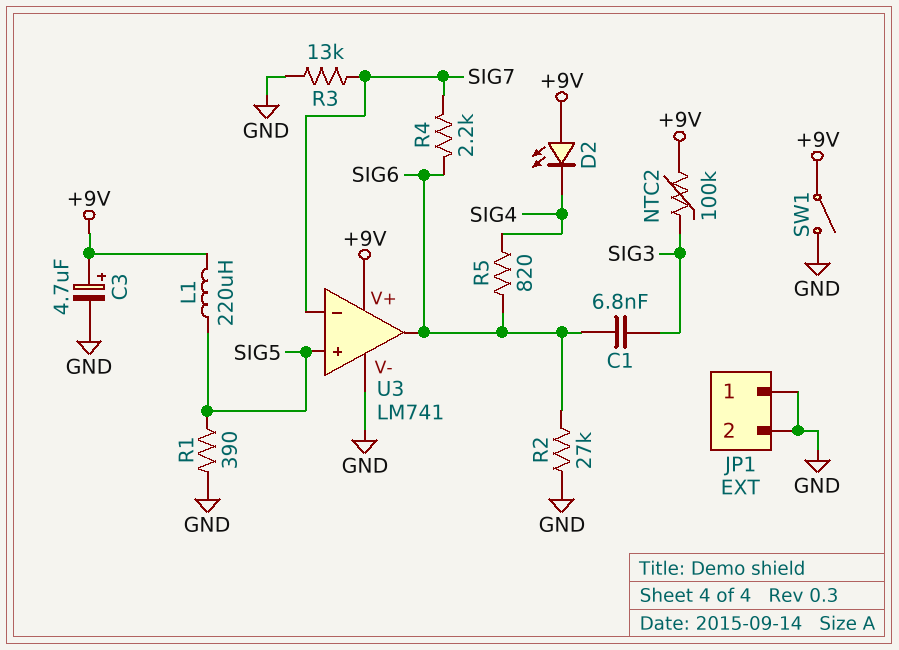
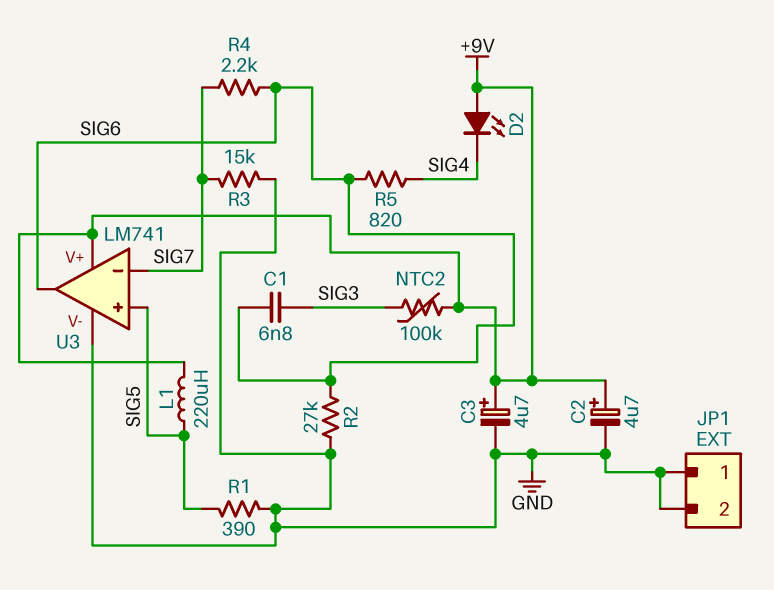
C2: none -> 4.7uF (plus +9V, minus GND)
R3: 13k (GND, SIG7) -> 15k (GND, SIG7)
SW1: switch (+9V, GND) -> none

